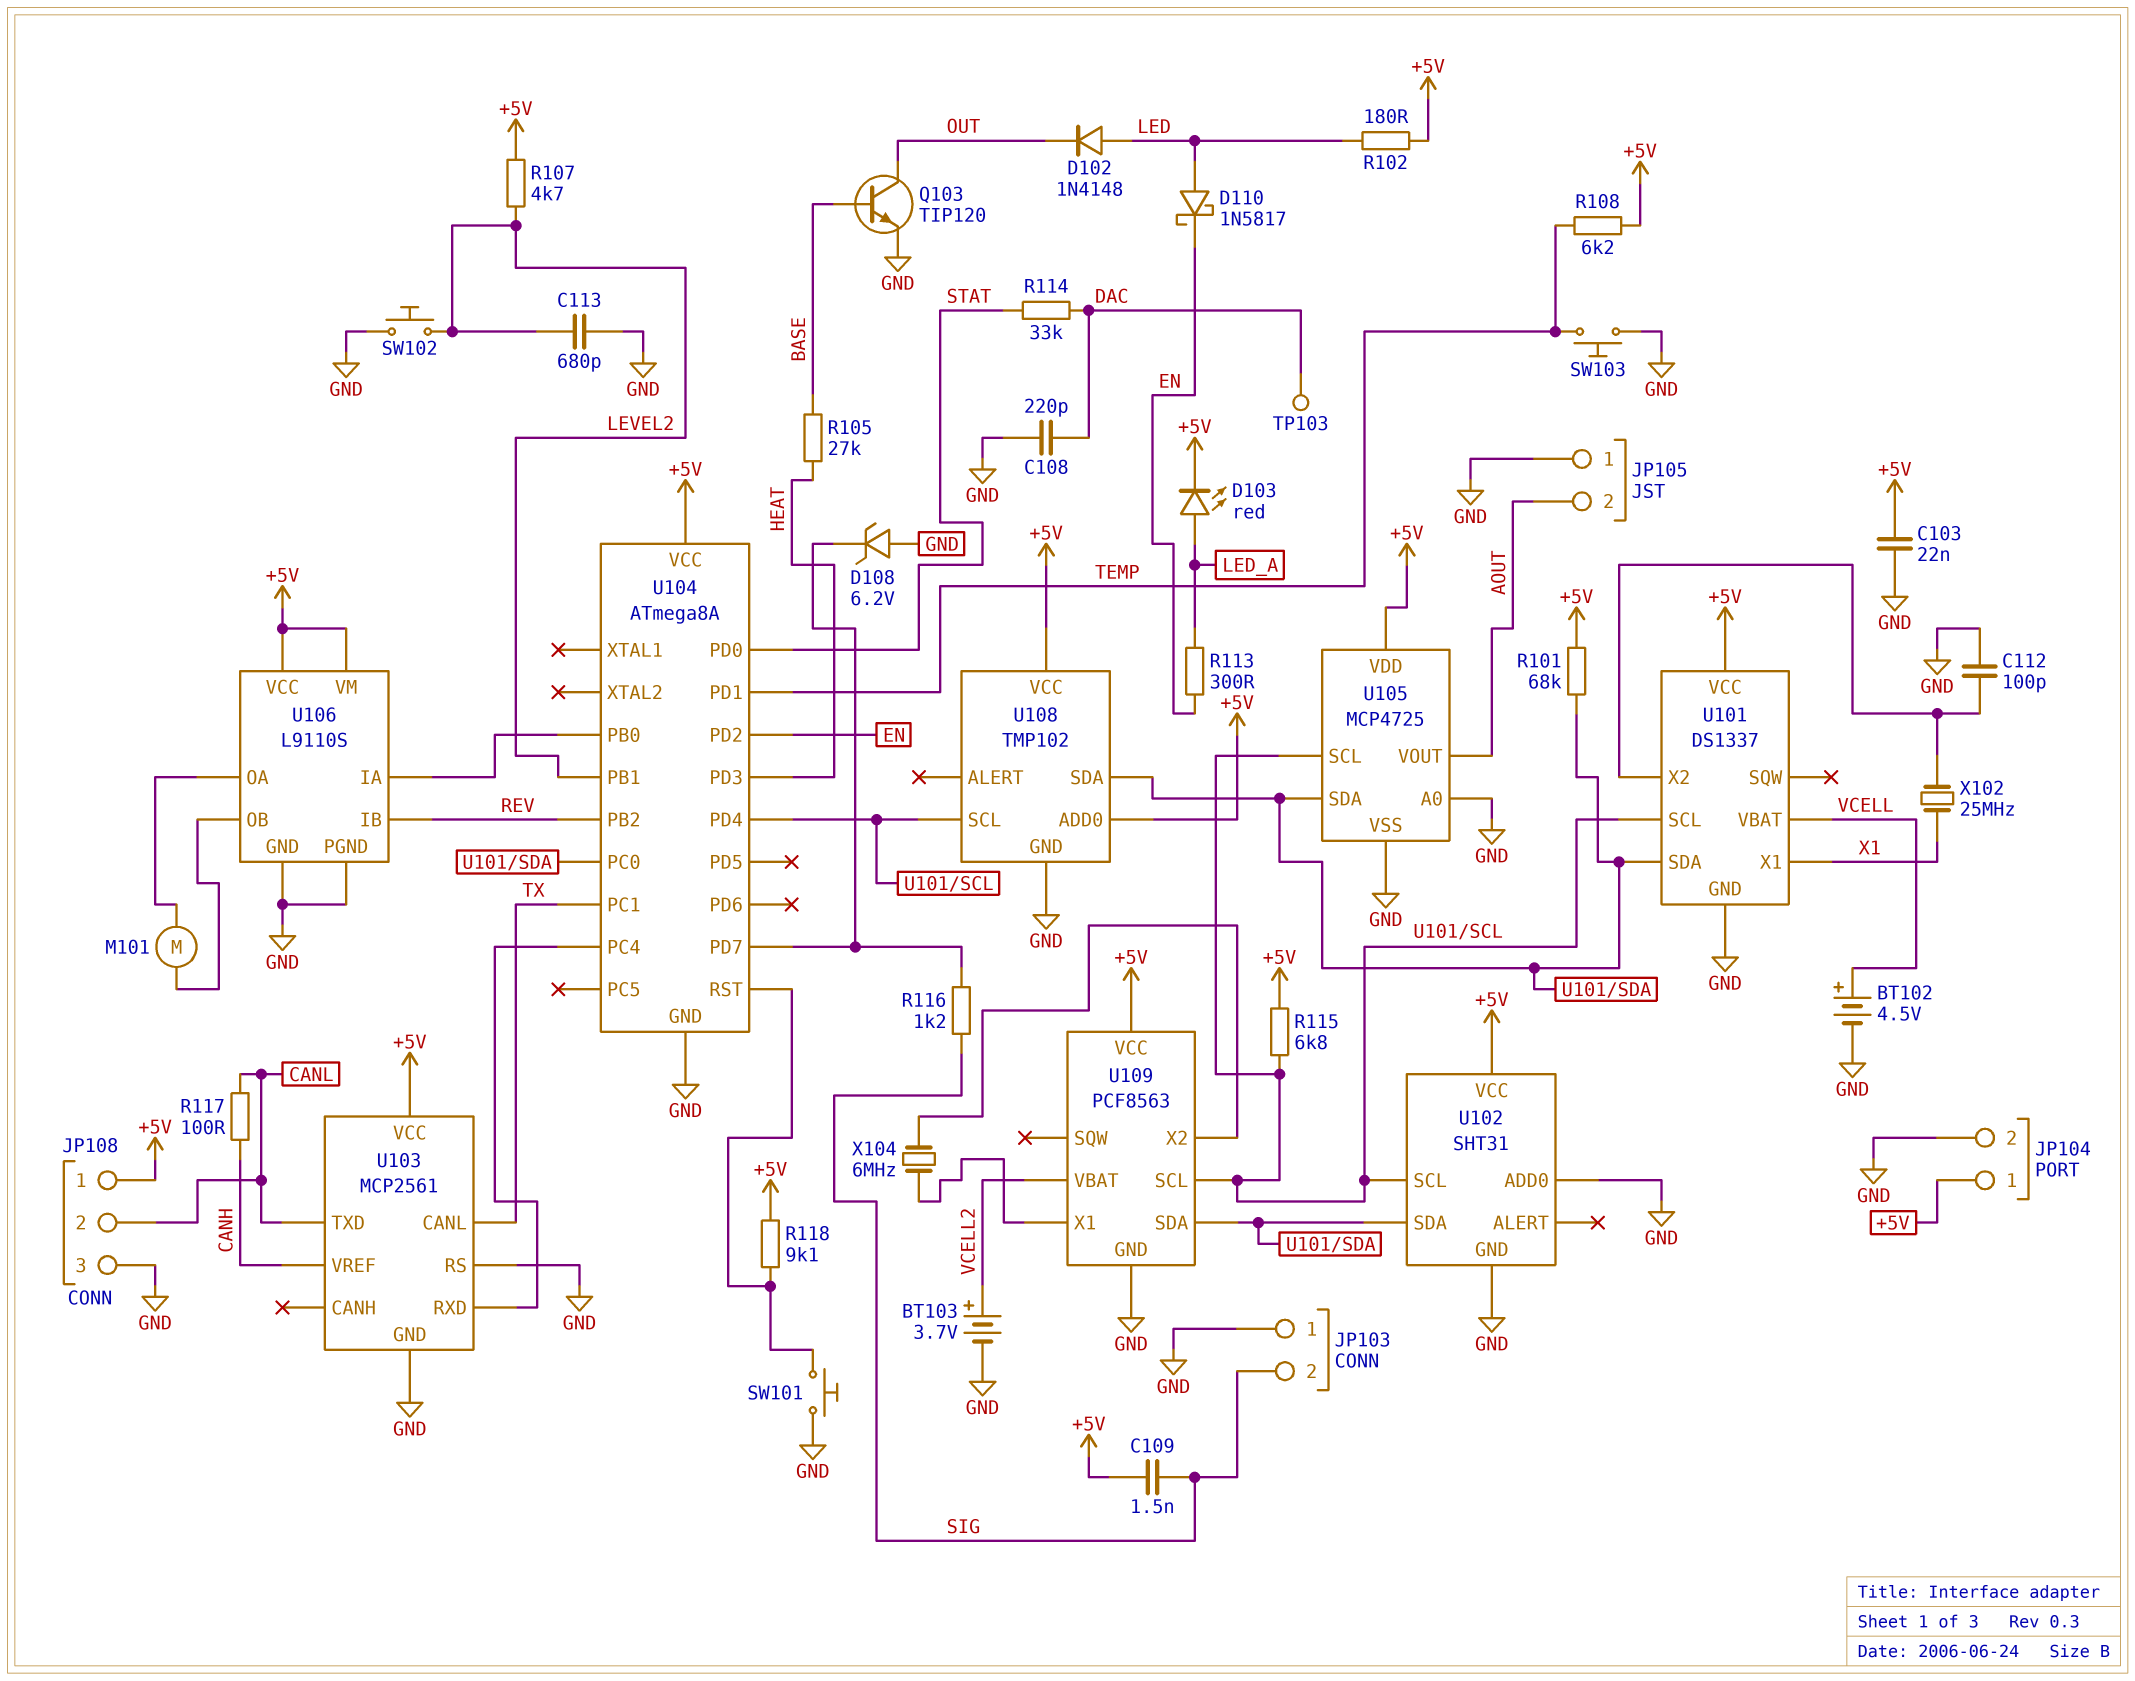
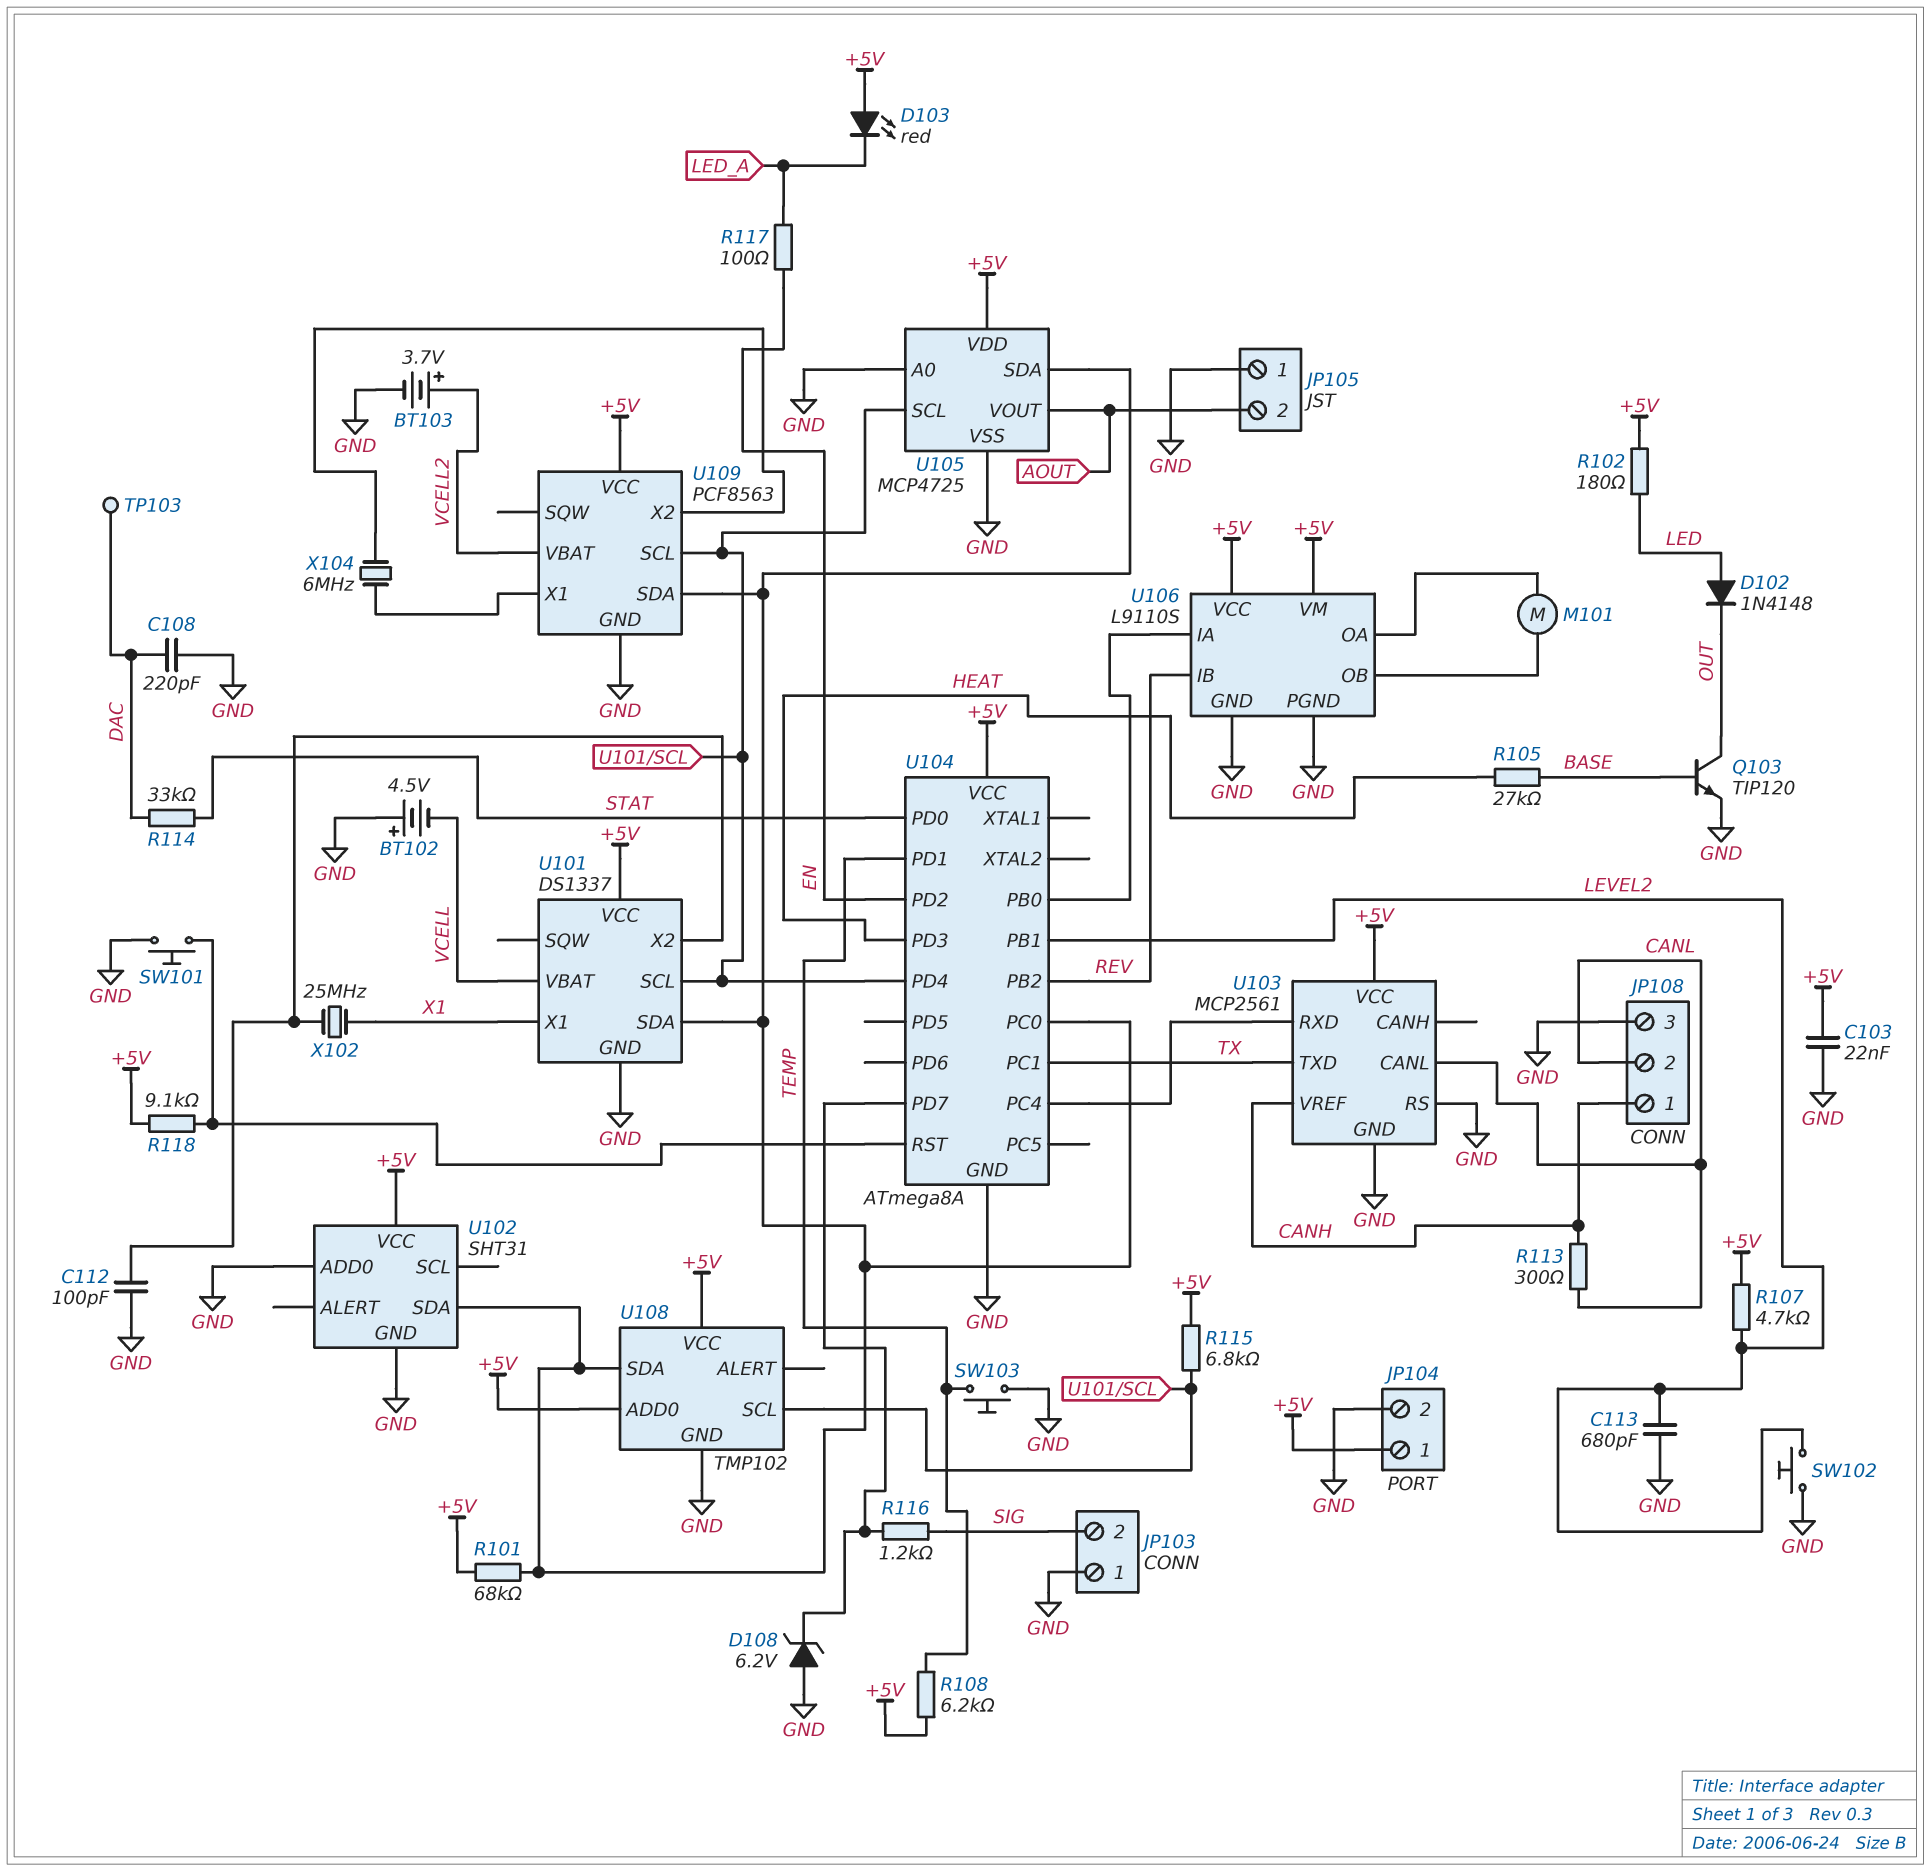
BT102: 4.5V (plus VCELL, minus GND) -> 4.5V (plus GND, minus VCELL)
C109: 1.5nF (+5V, SIG) -> none
D103: LED red (A LED_A, K +5V) -> LED red (A +5V, K LED_A)
D110: schottky 1N5817 (A LED, K EN) -> none
JP108 pin 1: +5V -> CANH
R113: 300 (EN, LED_A) -> 300 (CANH, CANL)
R117: 100 (CANH, CANL) -> 100 (EN, LED_A)
U102 pin SCL: U101/SCL -> none
U103 pin CANL: TX -> CANL
U103 pin TXD: CANL -> TX

